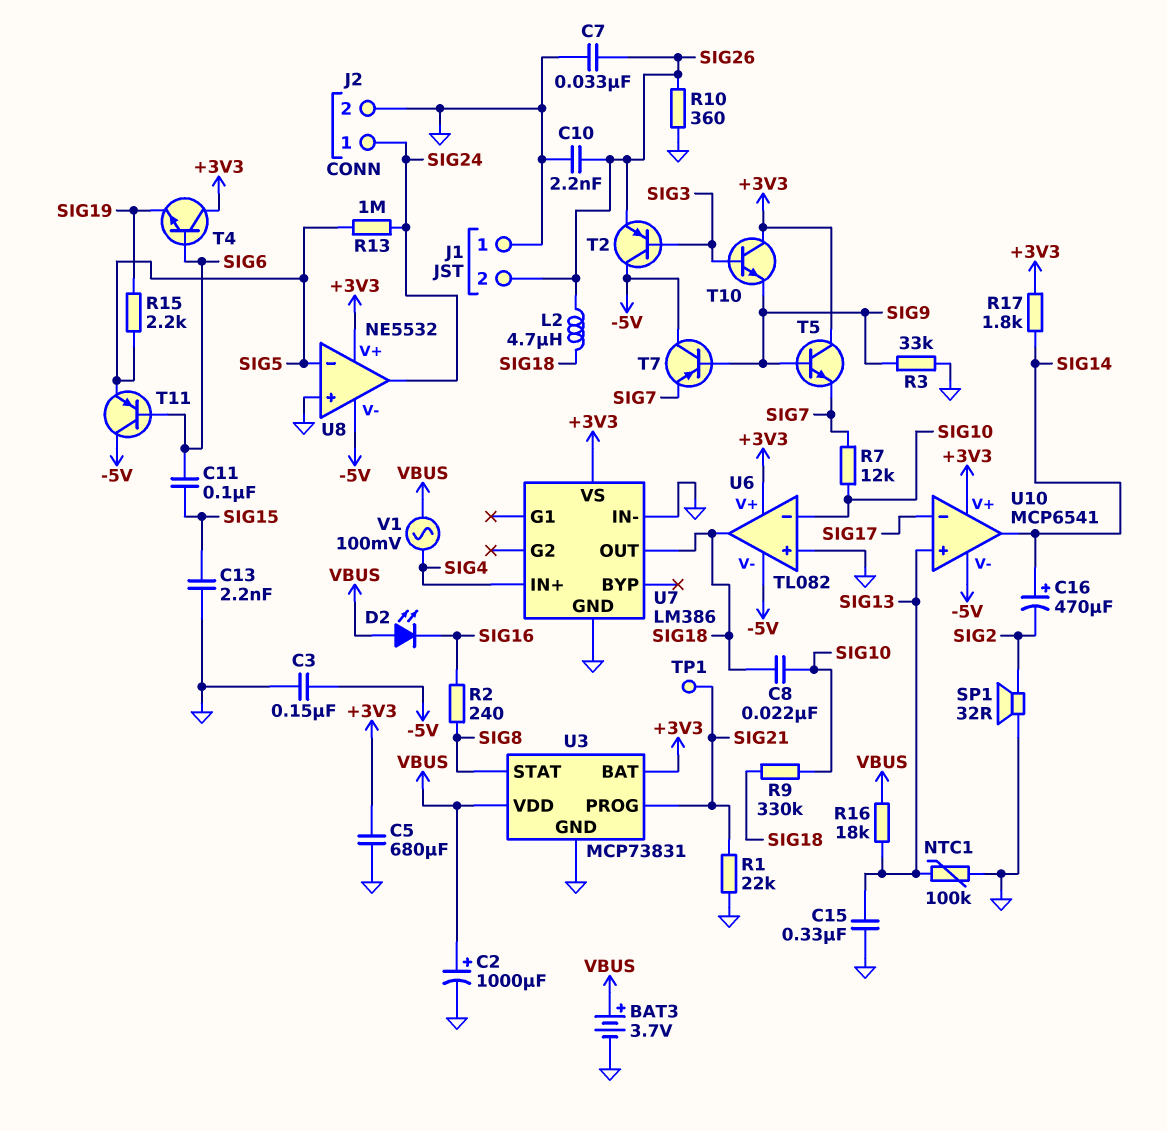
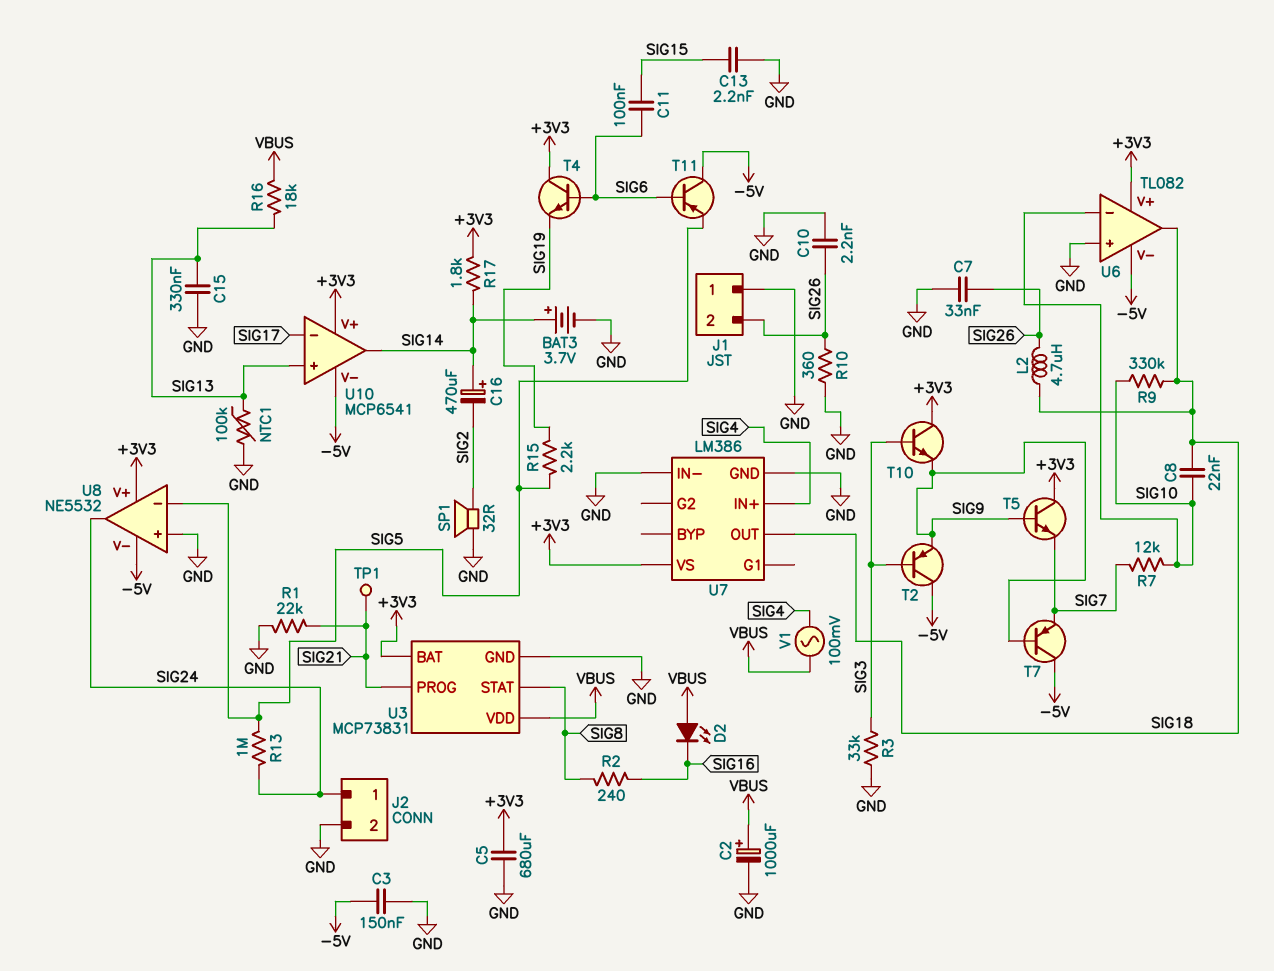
BAT3: 3.7V (plus VBUS, minus GND) -> 3.7V (plus SIG14, minus GND)
R3: 33k (GND, SIG9) -> 33k (GND, SIG3)
T2: PNP (B SIG3, C -5V, E SIG26) -> PNP (B SIG3, C -5V, E SIG9)

